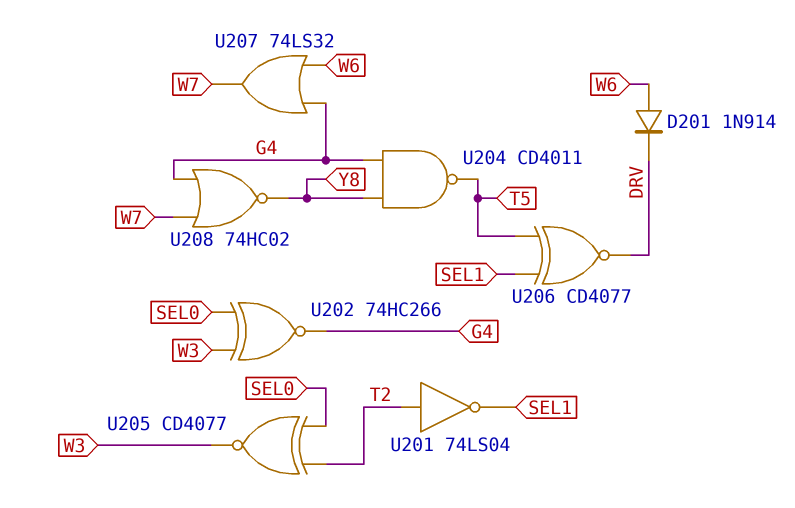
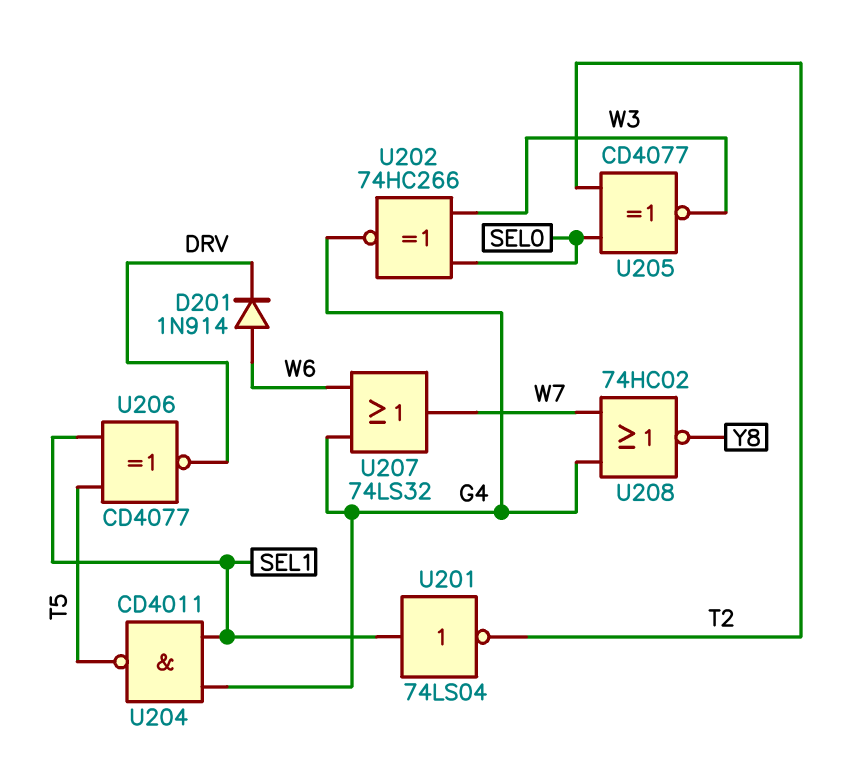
U201: NOT 74LS04 (in T2, out SEL1) -> NOT 74LS04 (in SEL1, out T2)
U204: NAND CD4011 (in G4, in Y8, out T5) -> NAND CD4011 (in G4, in SEL1, out T5)

